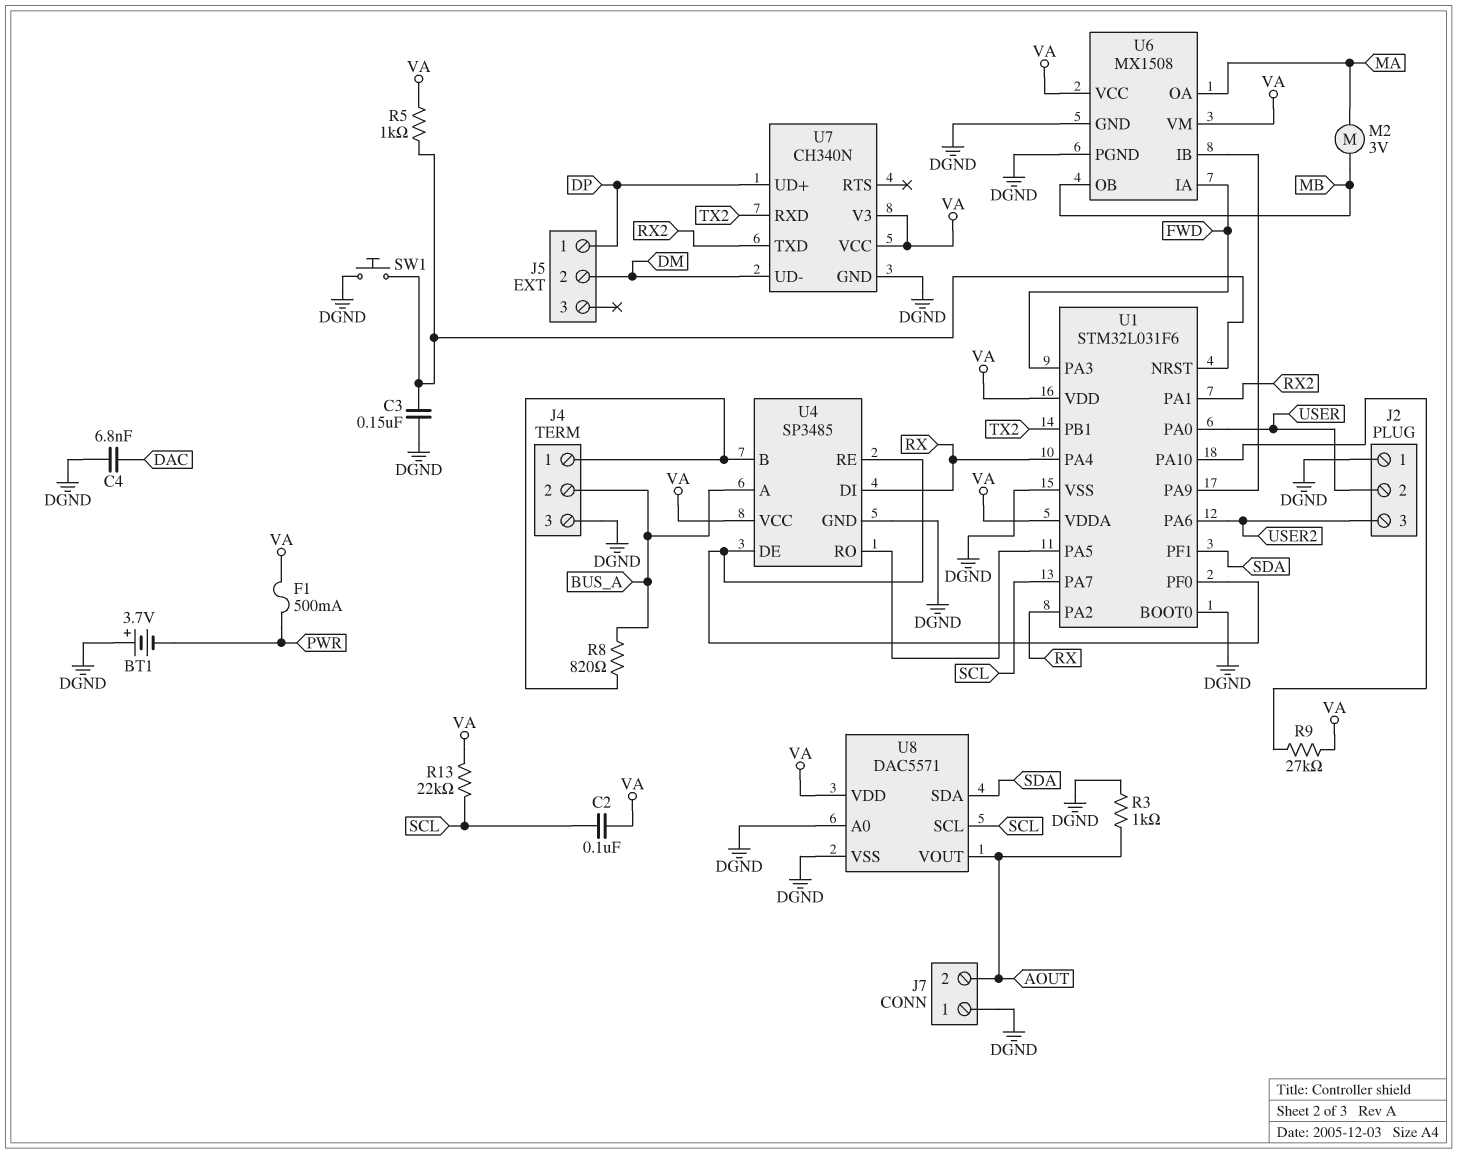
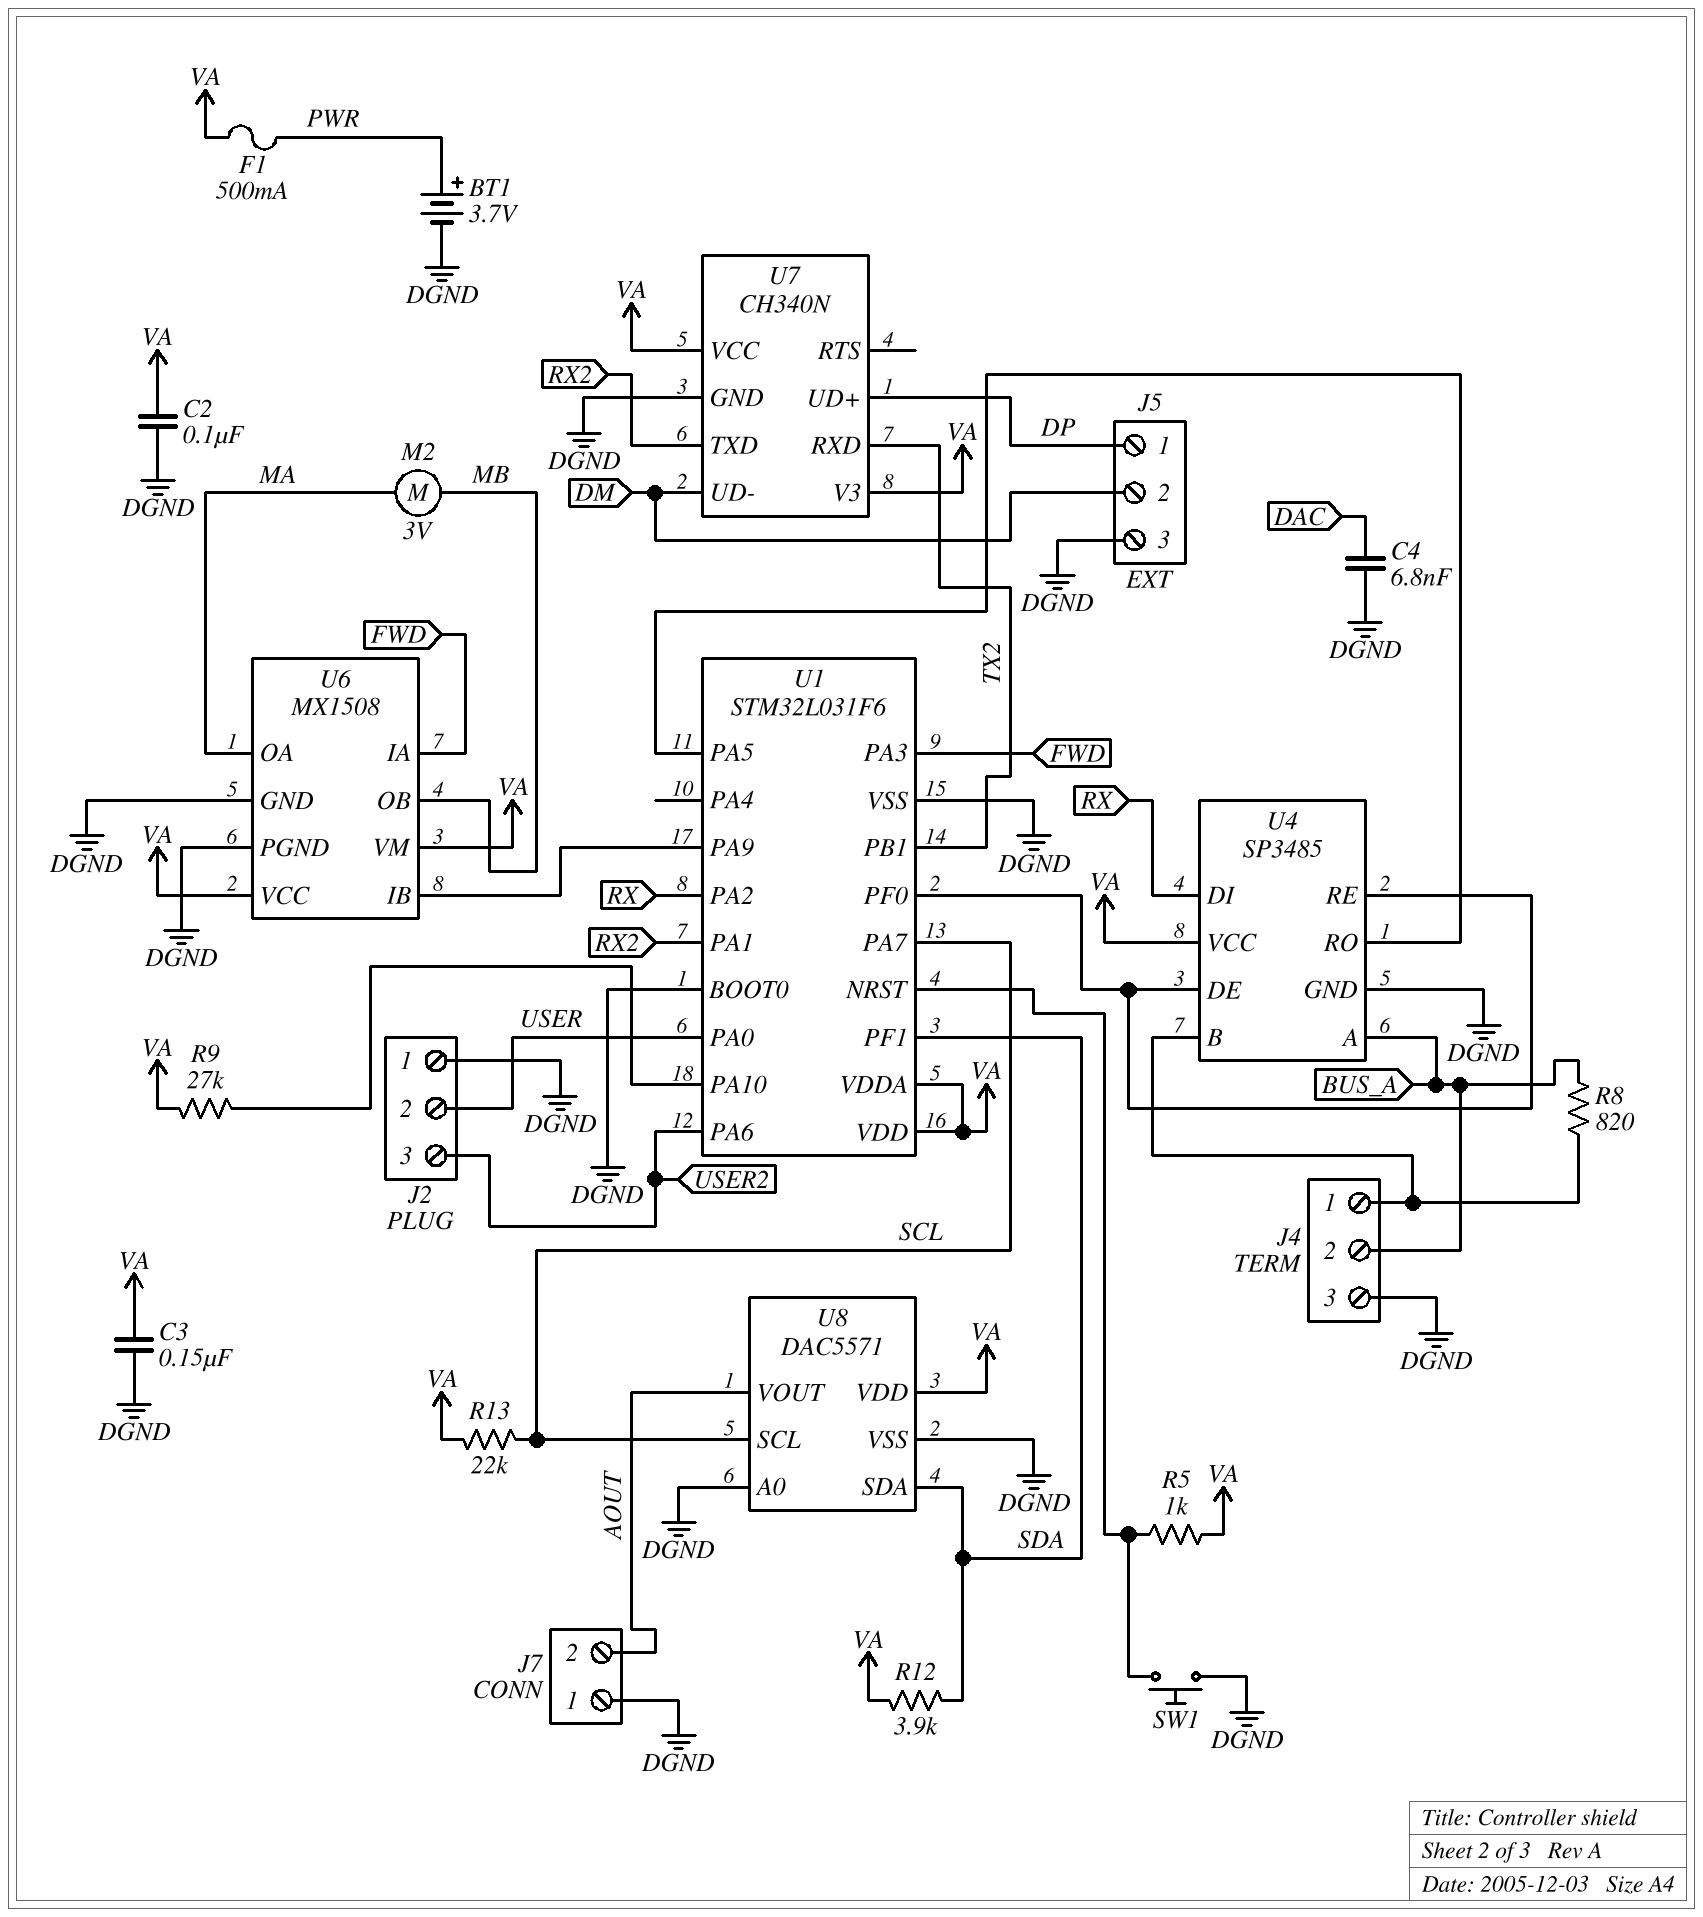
BT1: 3.7V (plus DGND, minus PWR) -> 3.7V (plus PWR, minus DGND)
C2: 100nF (SCL, VA) -> 100nF (DGND, VA)
C3: 150nF (DGND, U1/NRST) -> 150nF (DGND, VA)
J5 pin 3: none -> DGND
R3: 1k (AOUT, DGND) -> none
R12: none -> 3.9k (SDA, VA)
U1 pin PA4: RX -> none

